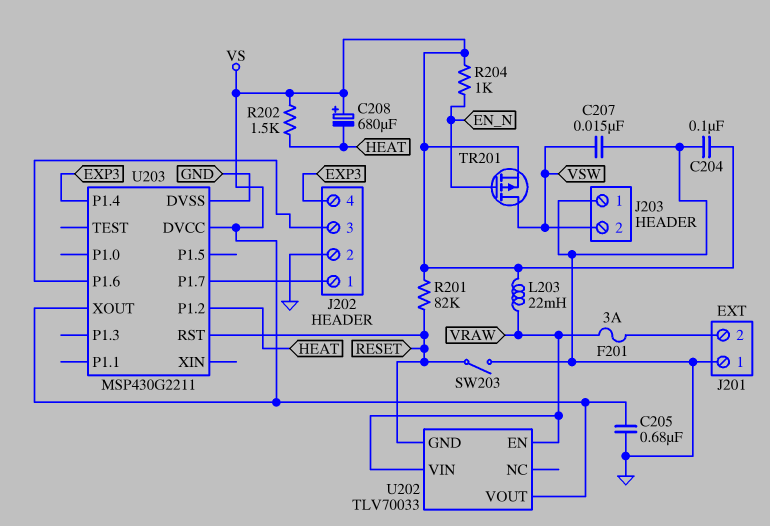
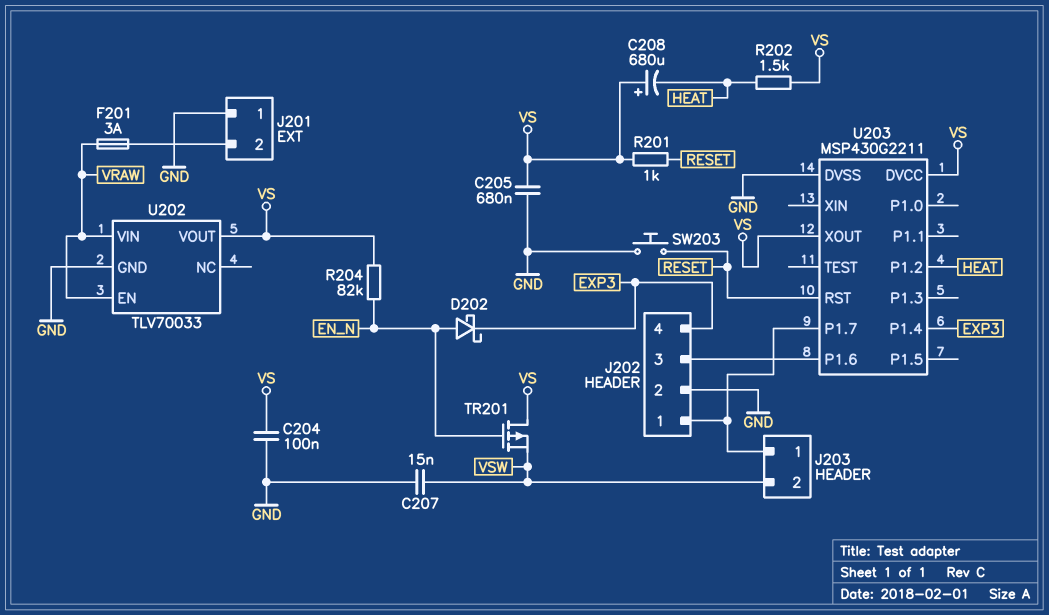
D202: none -> schottky (A EN_N, K EXP3)
J203 pin 1: GND -> J202/1
L203: 22mH (VRAW, VS) -> none
R201: 82k (RESET, VS) -> 1k (RESET, VS)
R204: 1k (EN_N, VS) -> 82k (EN_N, VS)
SW203: switch (GND, RESET) -> button (GND, RESET)
TR201: PMOS (G EN_N, D VSW, S VS) -> PMOS (G EN_N, D VS, S VSW)
U202 pin GND: RESET -> GND

